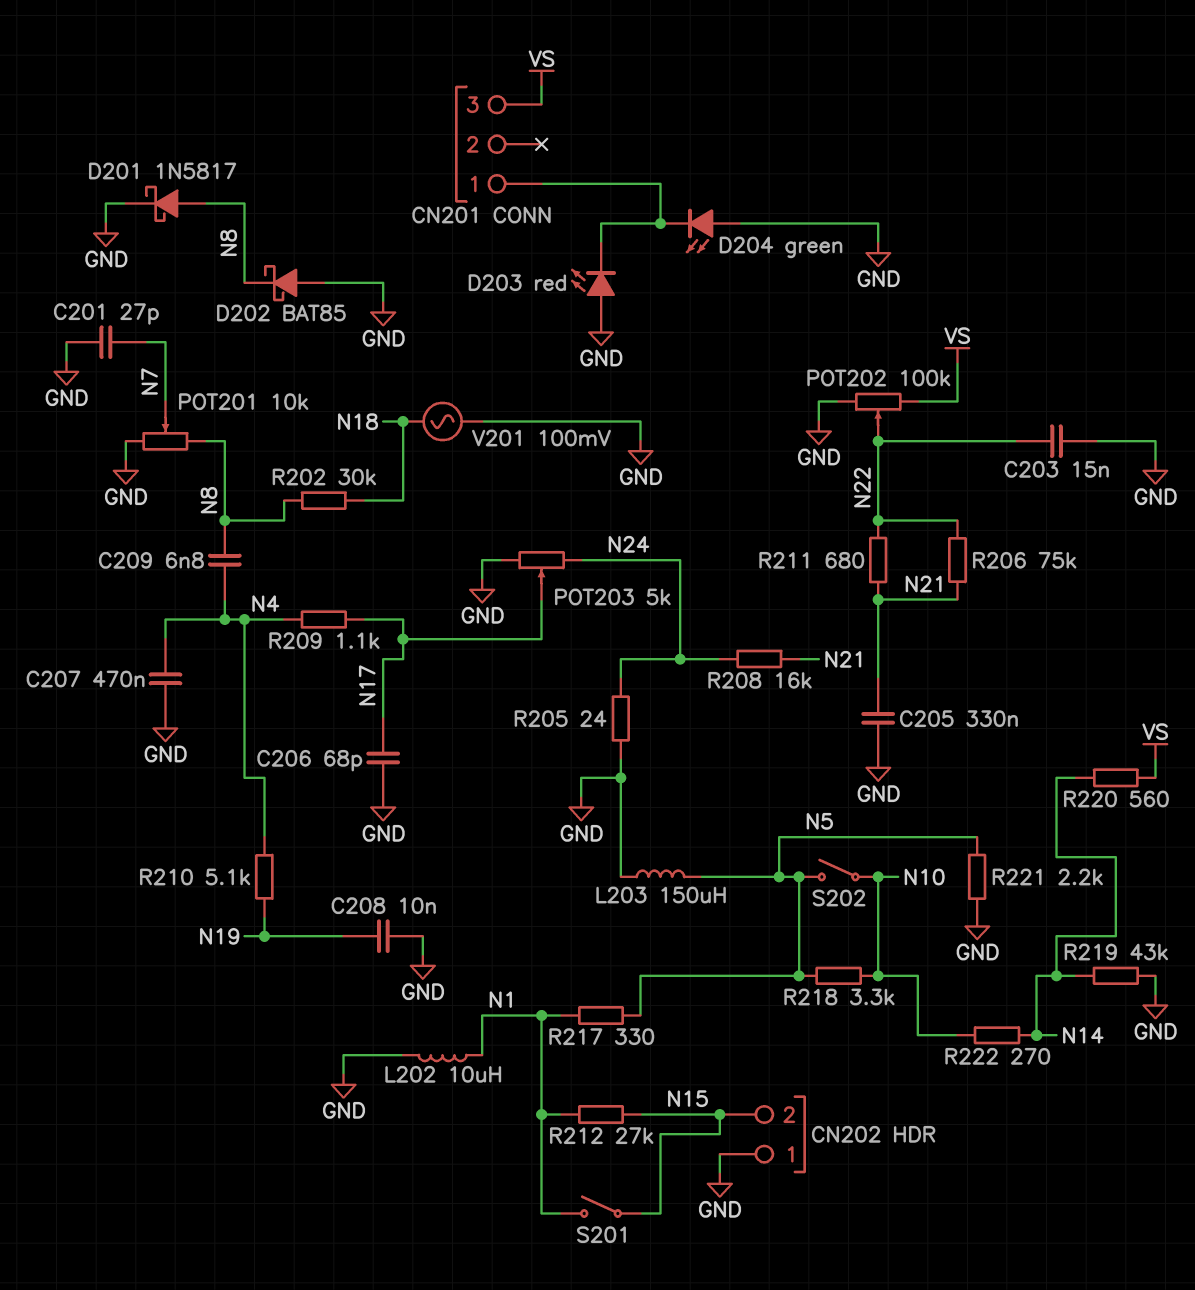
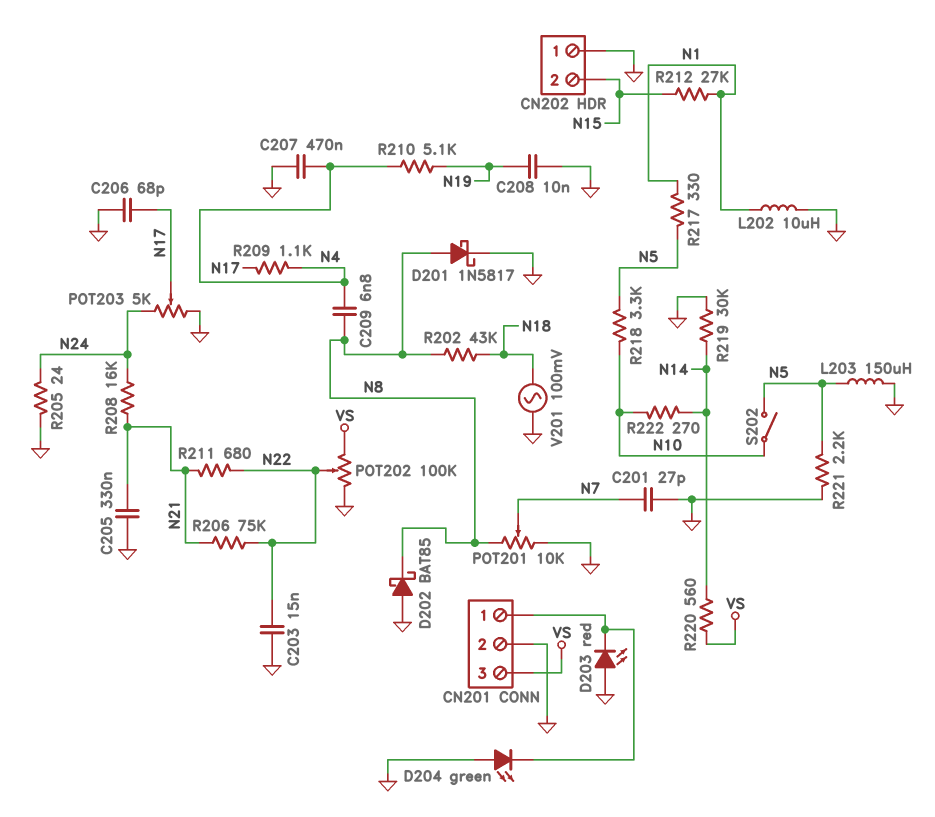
CN201 pin 2: none -> GND
R202: 30k (N8, N18) -> 43k (N8, N18)
R219: 43k (GND, N14) -> 30k (GND, N14)
S201: switch (N1, N15) -> none

